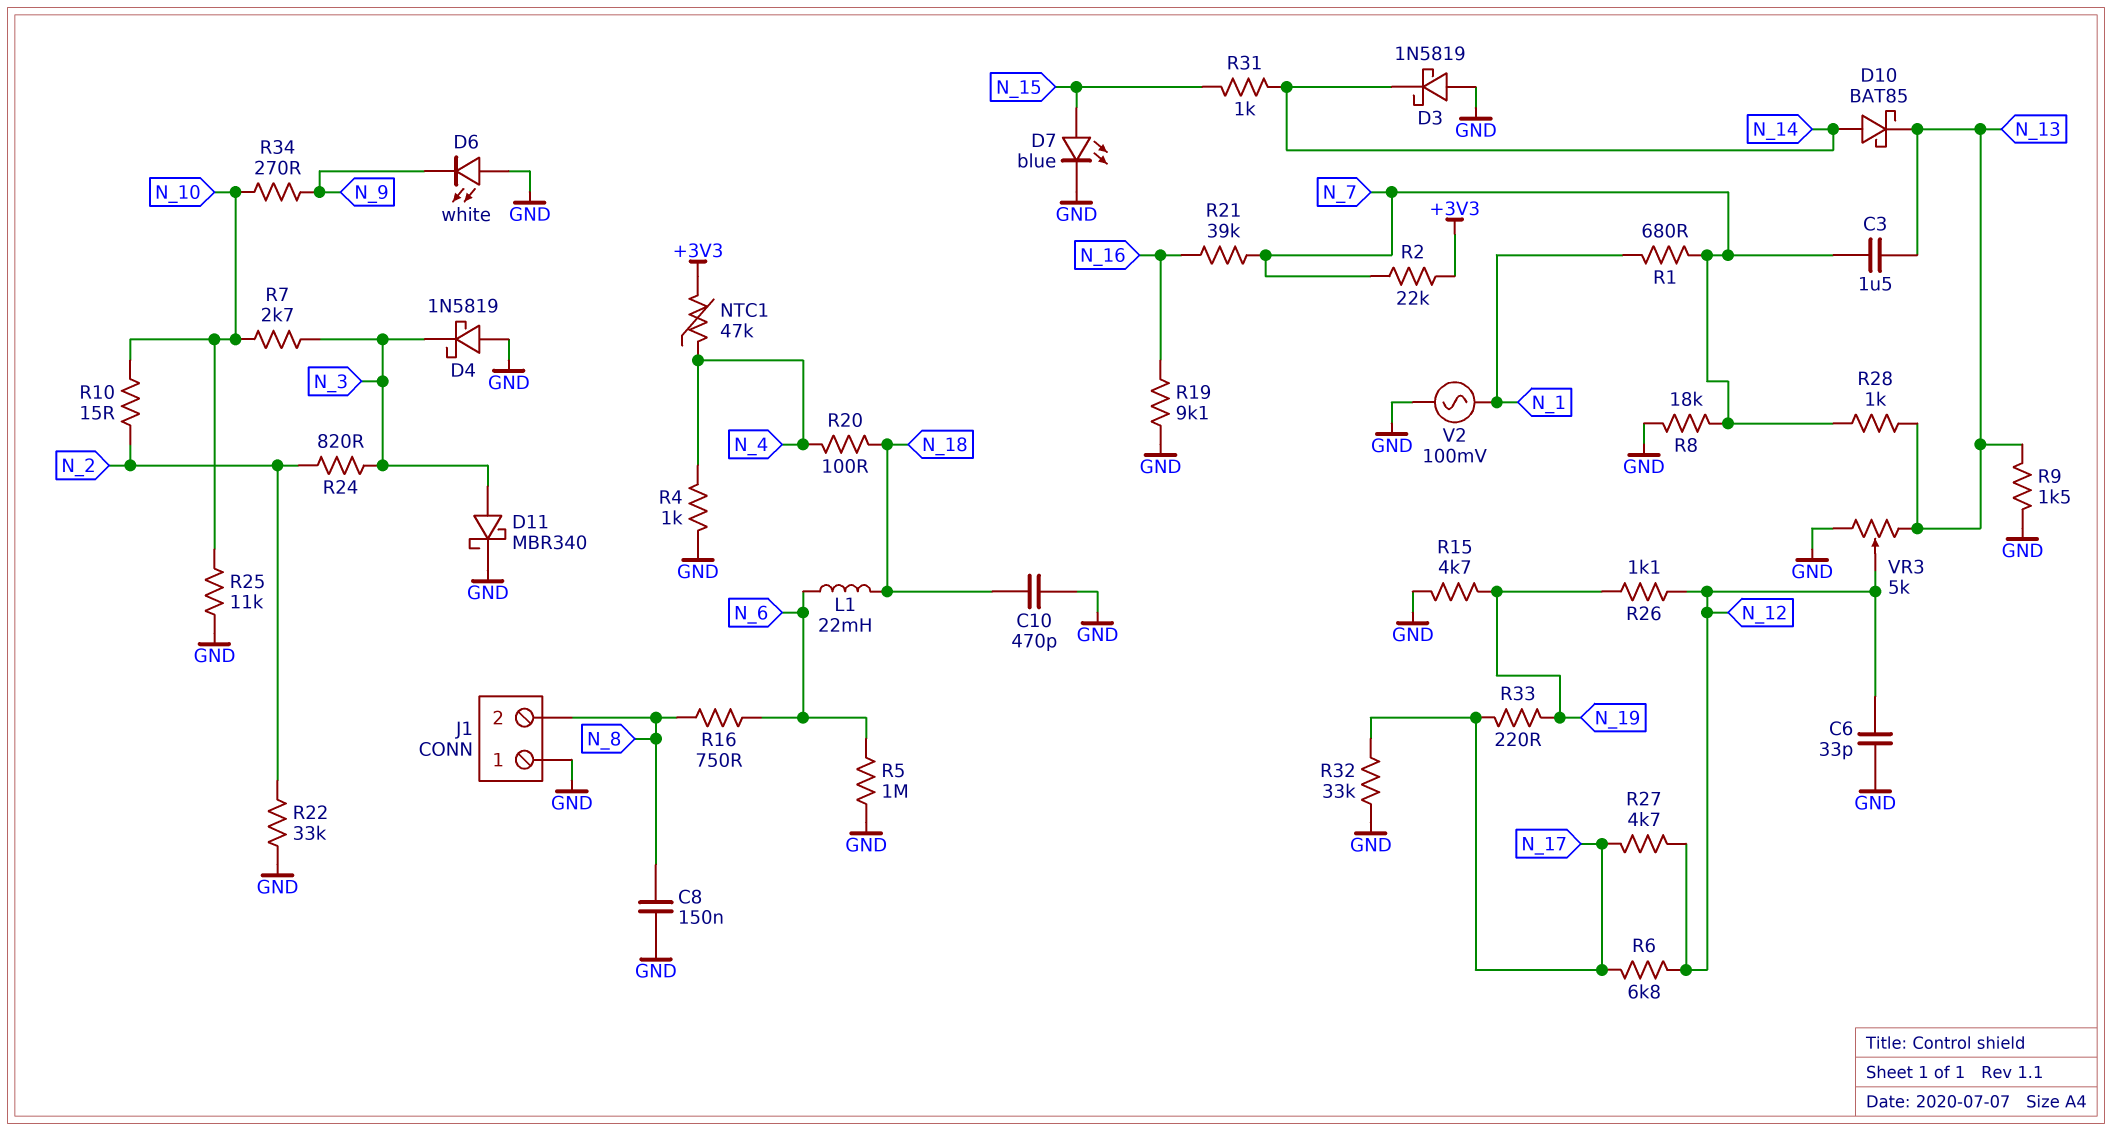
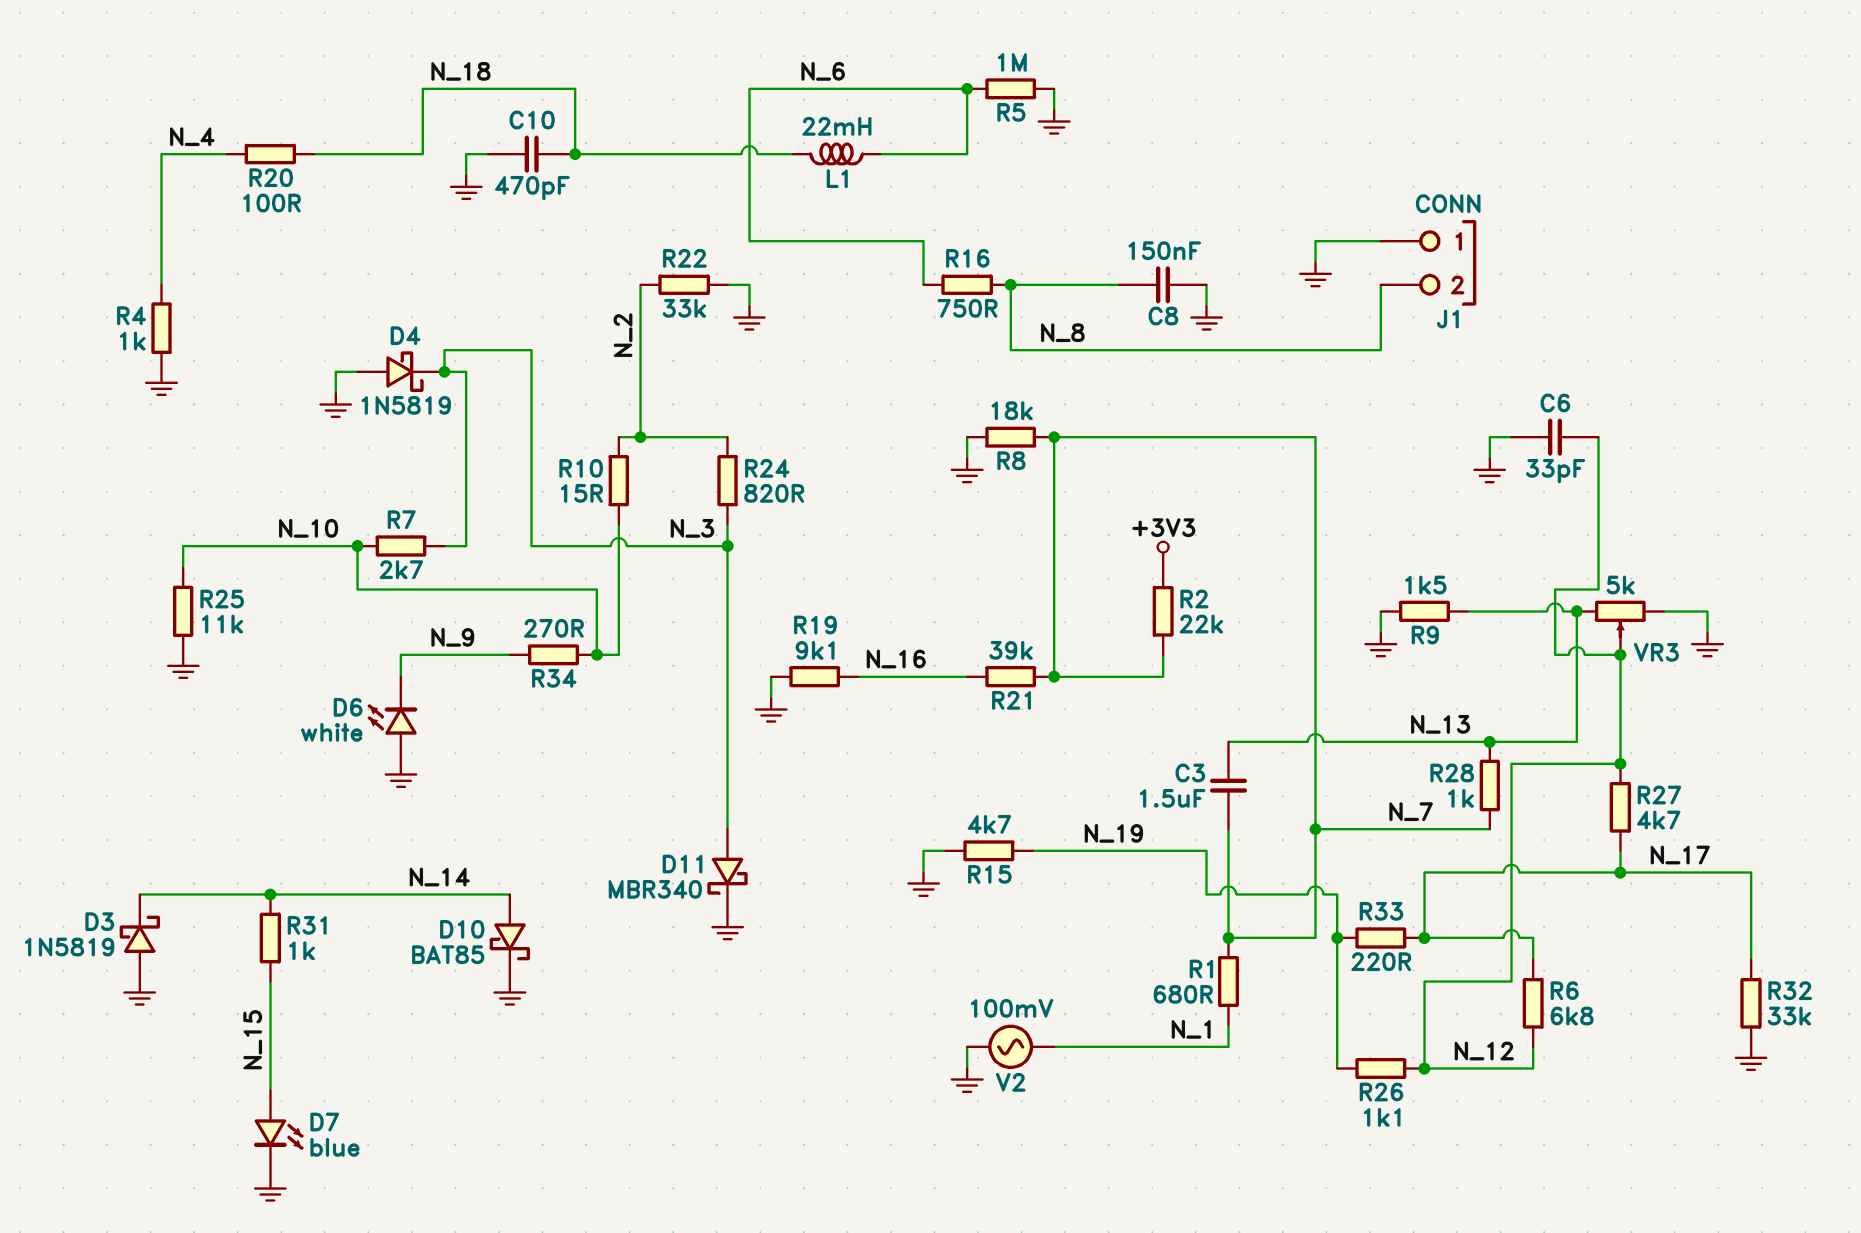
D10: schottky BAT85 (A N_14, K N_13) -> schottky BAT85 (A N_14, K GND)
NTC1: 47k (+3V3, N_4) -> none

